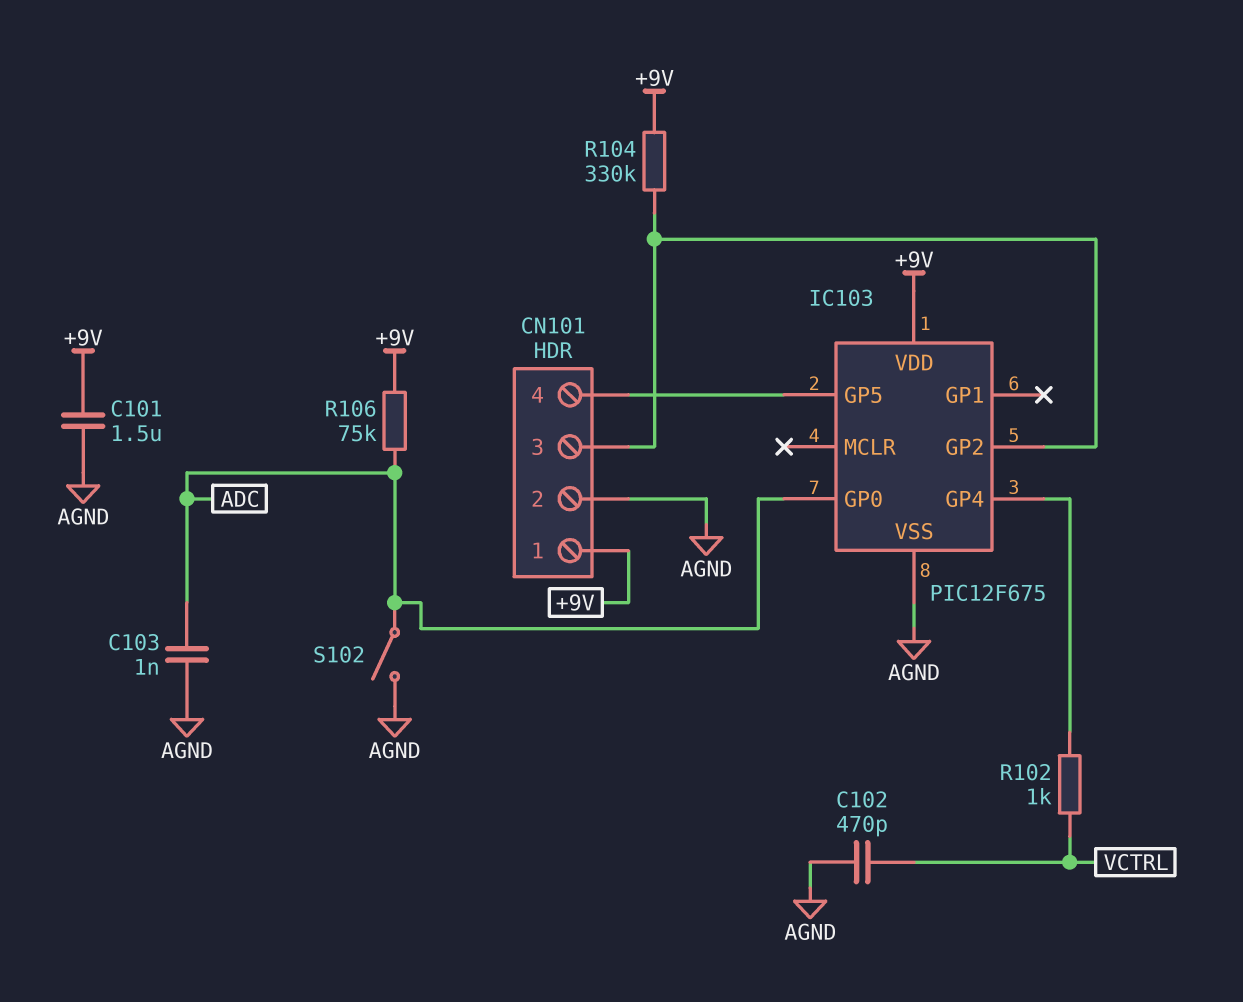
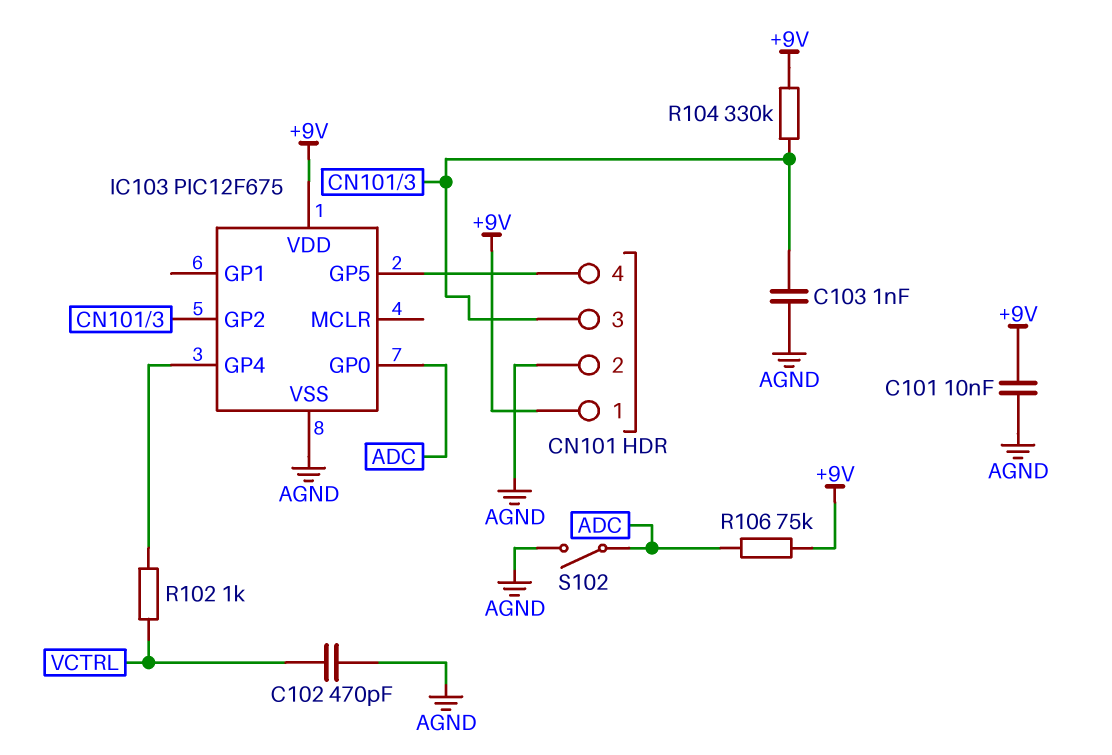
C101: 1.5uF (+9V, AGND) -> 10nF (+9V, AGND)
C103: 1nF (ADC, AGND) -> 1nF (AGND, CN101/3)

